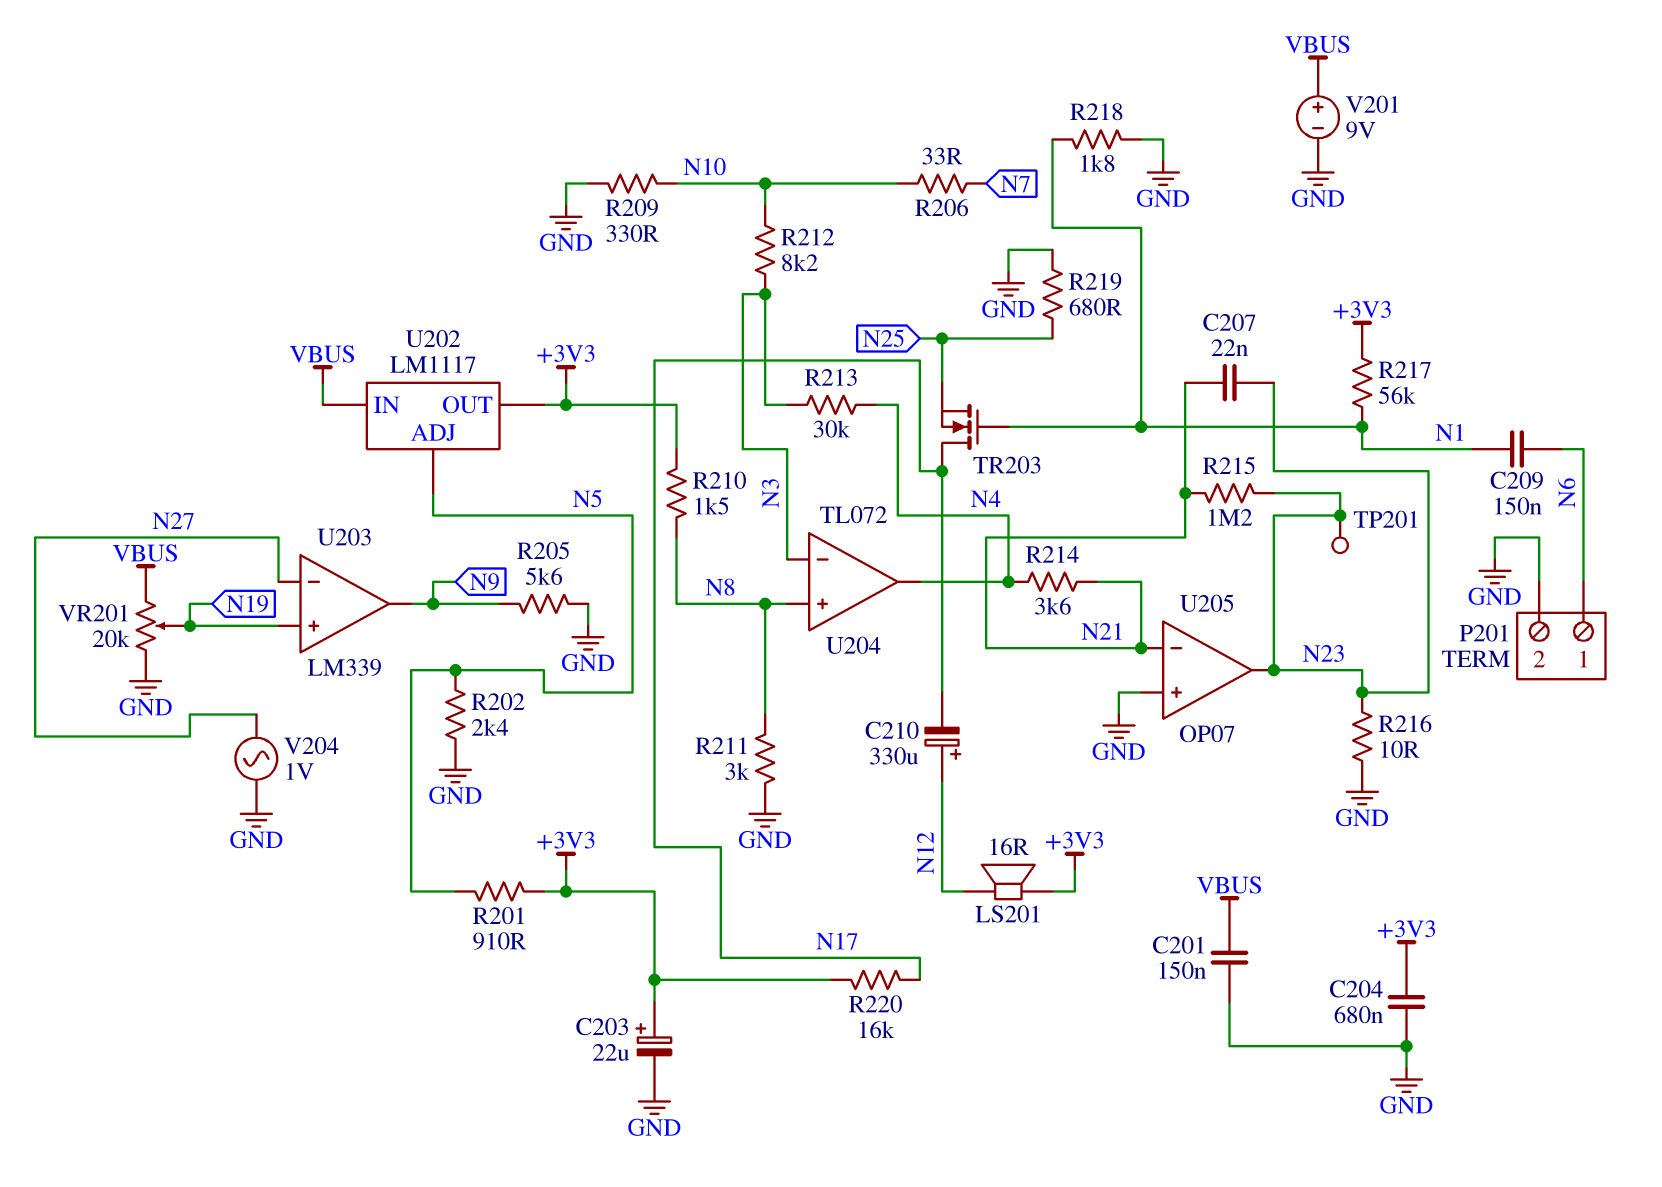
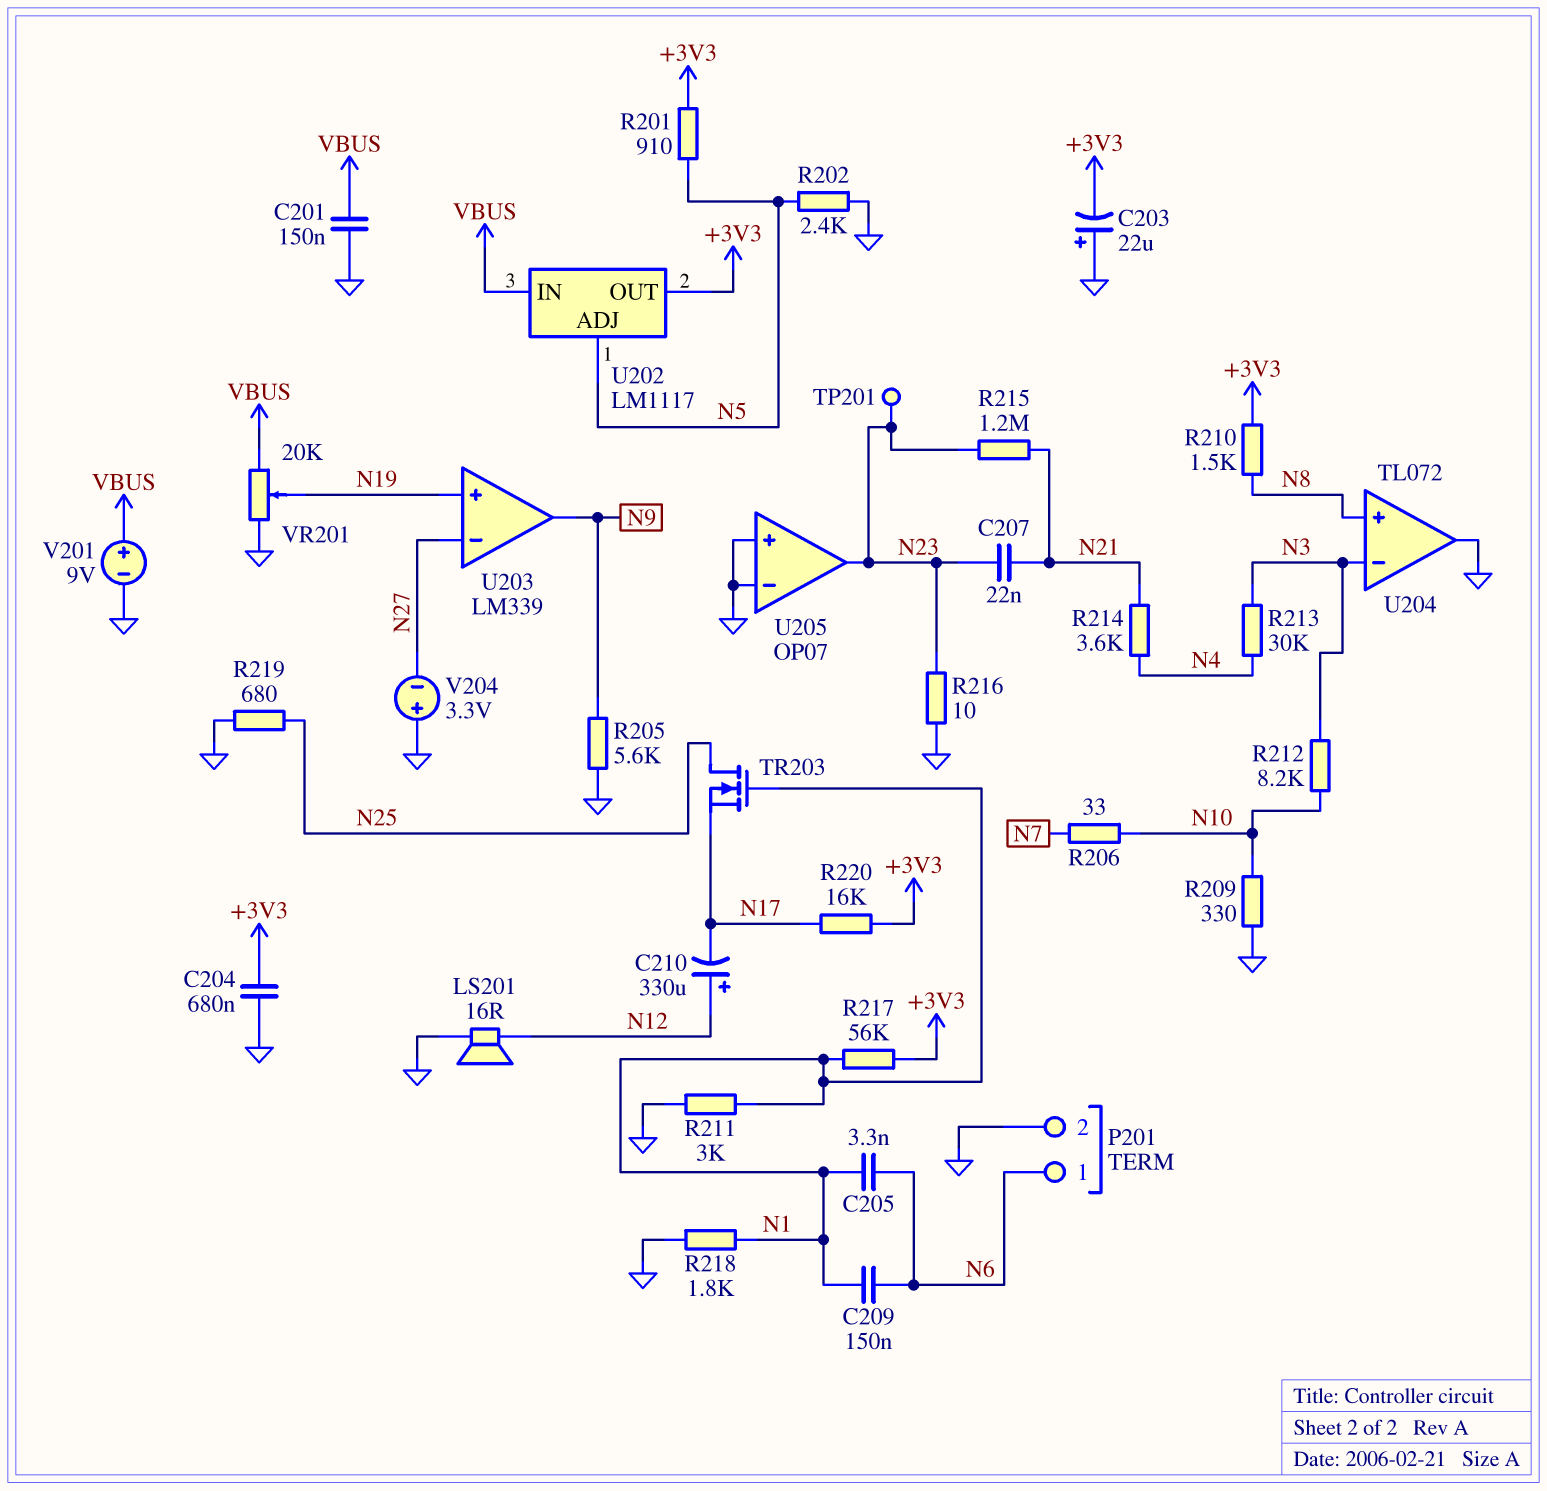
C203: 22uF (plus +3V3, minus GND) -> 22uF (plus GND, minus +3V3)
C205: none -> 3.3nF (N1, N6)
LS201: speaker 16R (+3V3, N12) -> speaker 16R (GND, N12)
R211: 3k (GND, N8) -> 3k (GND, N1)
TR203: NMOS (G N1, D N17, S N25) -> NMOS (G N1, D N25, S N17)
U204 pin out: N4 -> GND
U205 pin in-: N21 -> GND
V204: AC 1V (GND, N27) -> 3.3V (plus GND, minus N27)

